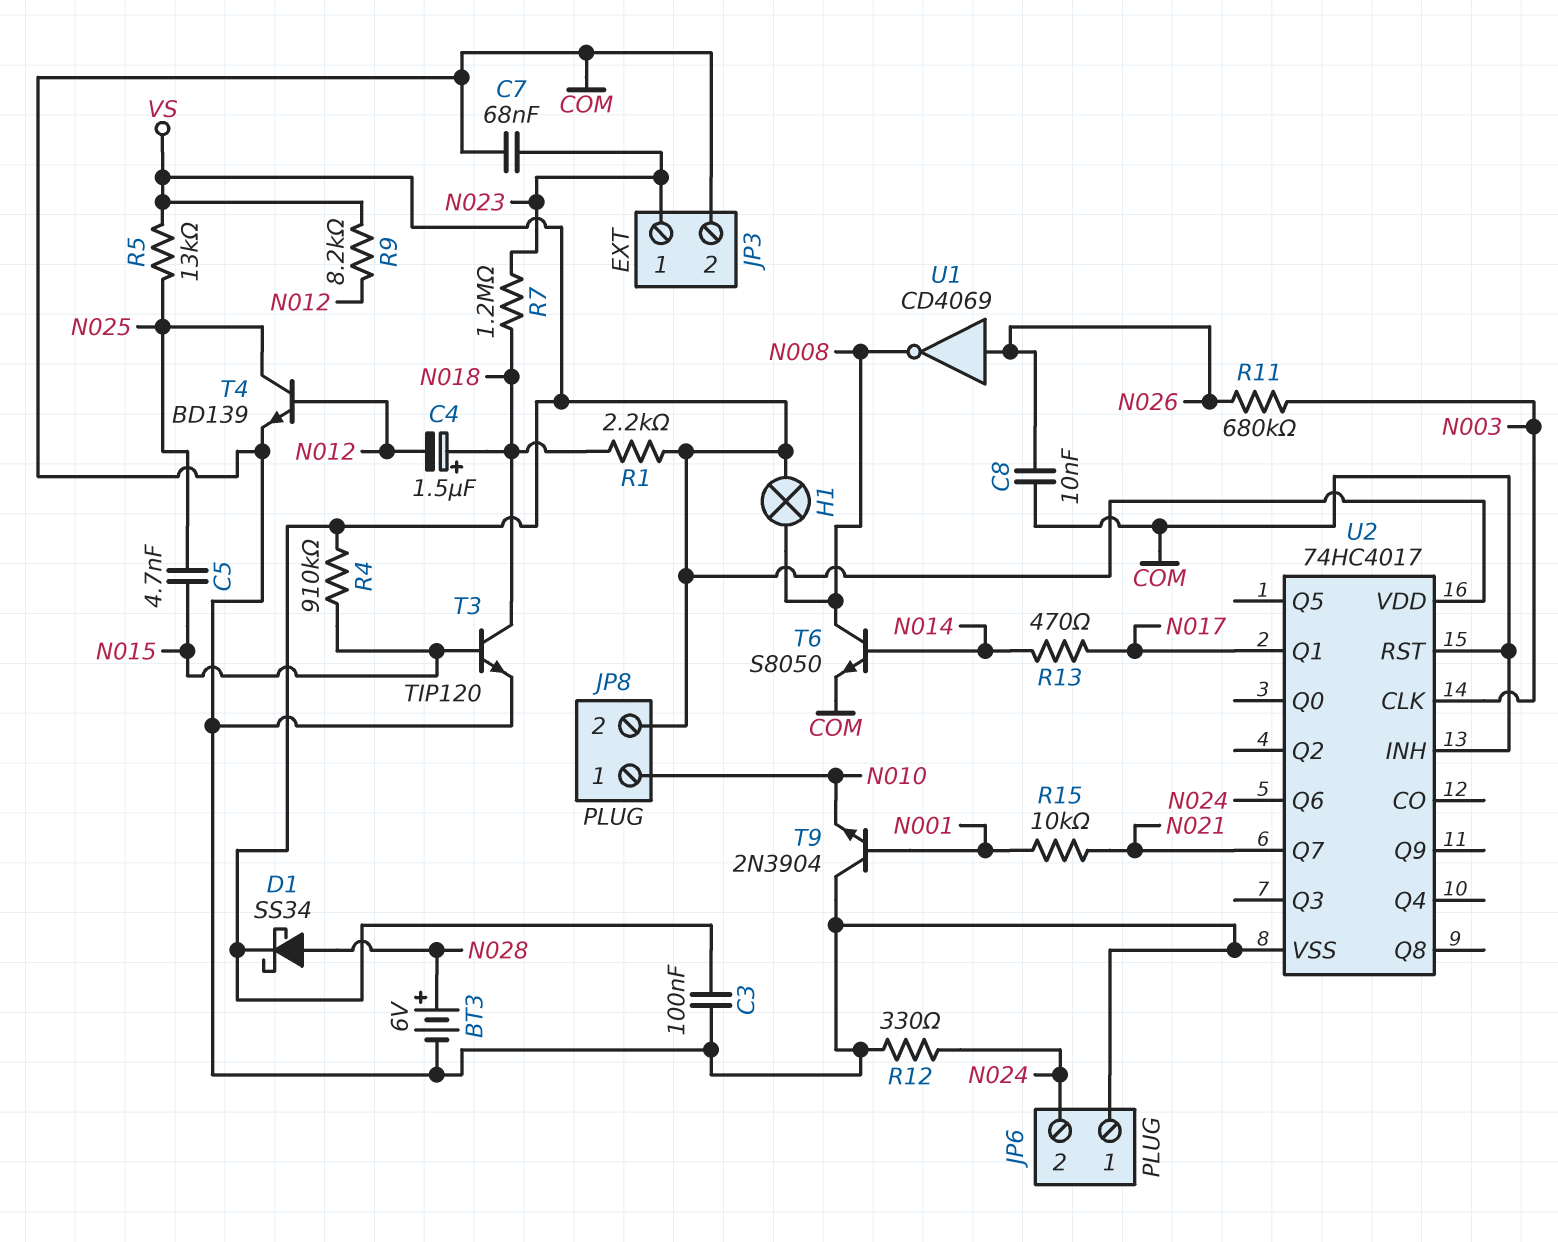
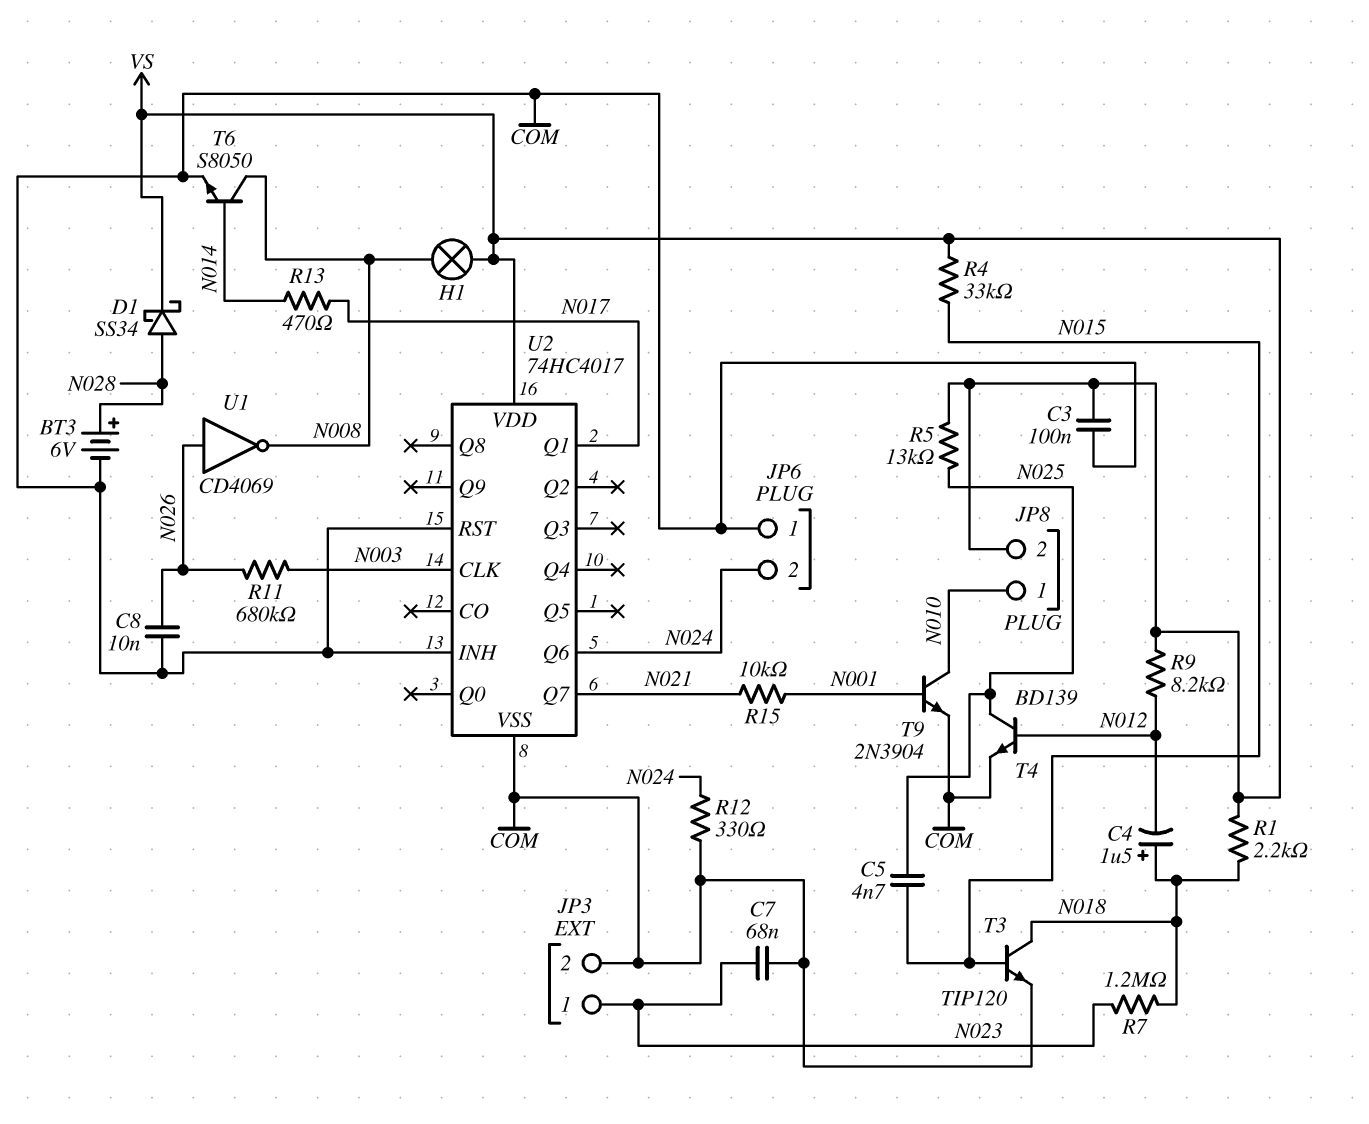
R4: 910k (N015, VS) -> 33k (N015, VS)
T9: NPN 2N3904 (B N001, C COM, E N010) -> NPN 2N3904 (B N001, C N010, E COM)

